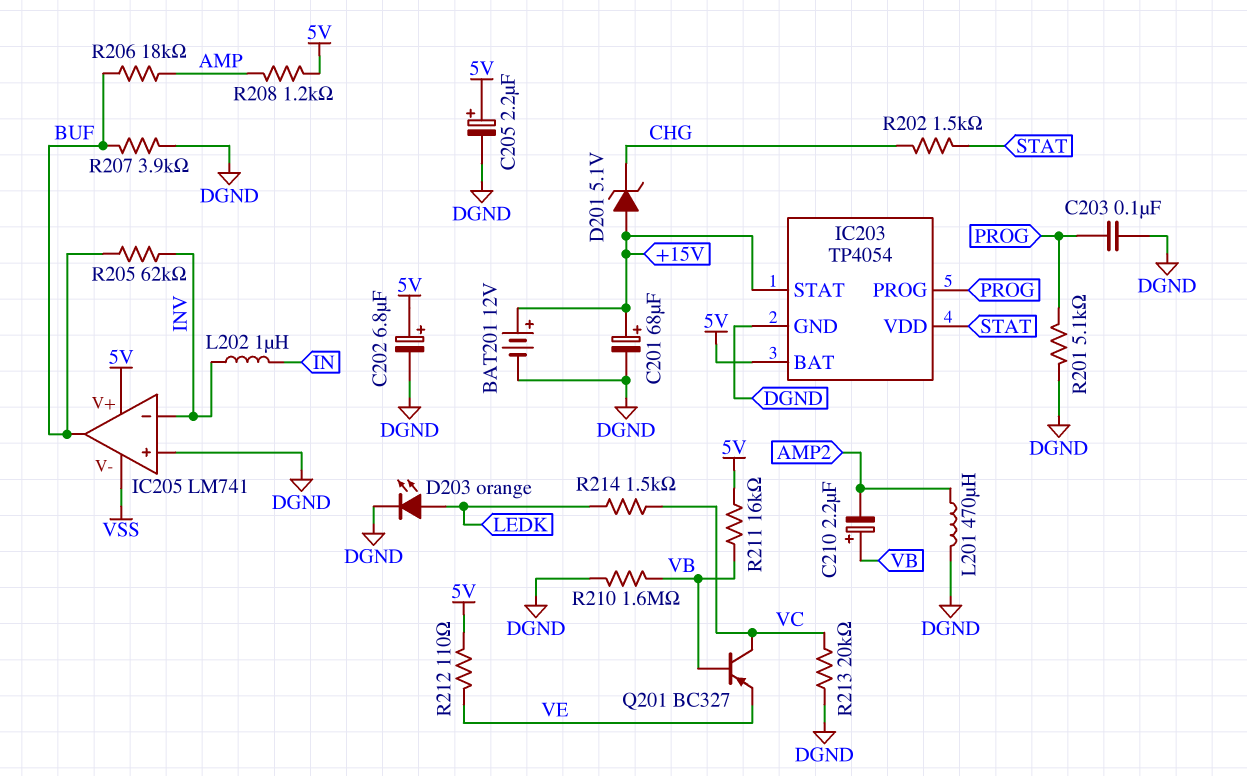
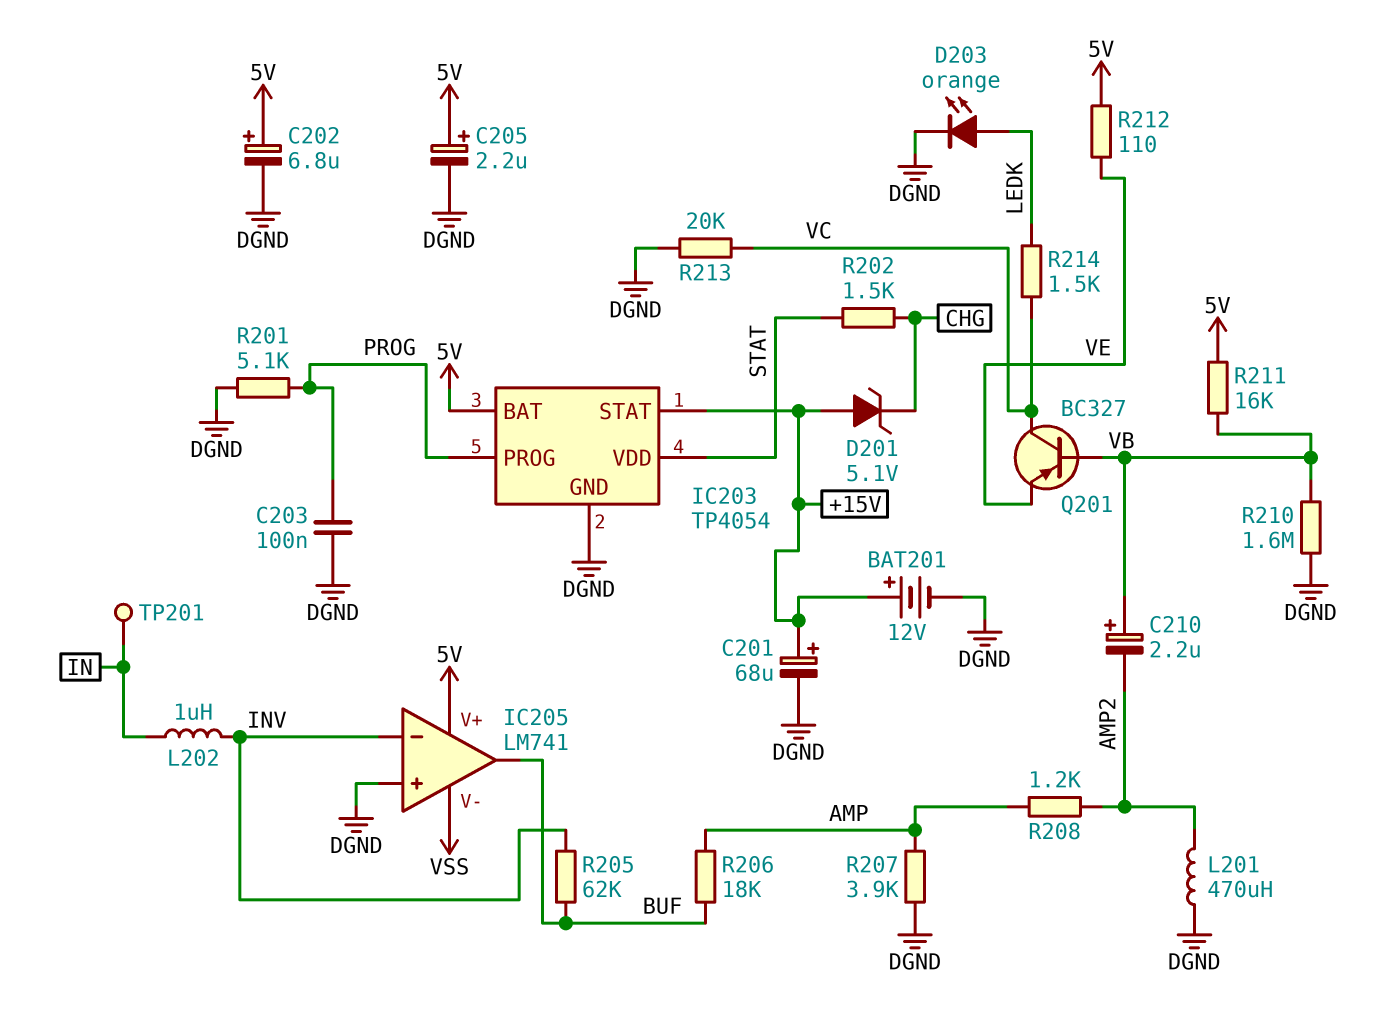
R207: 3.9k (BUF, DGND) -> 3.9k (AMP, DGND)
R208: 1.2k (5V, AMP) -> 1.2k (AMP, AMP2)
TP201: none -> test point (IN)

